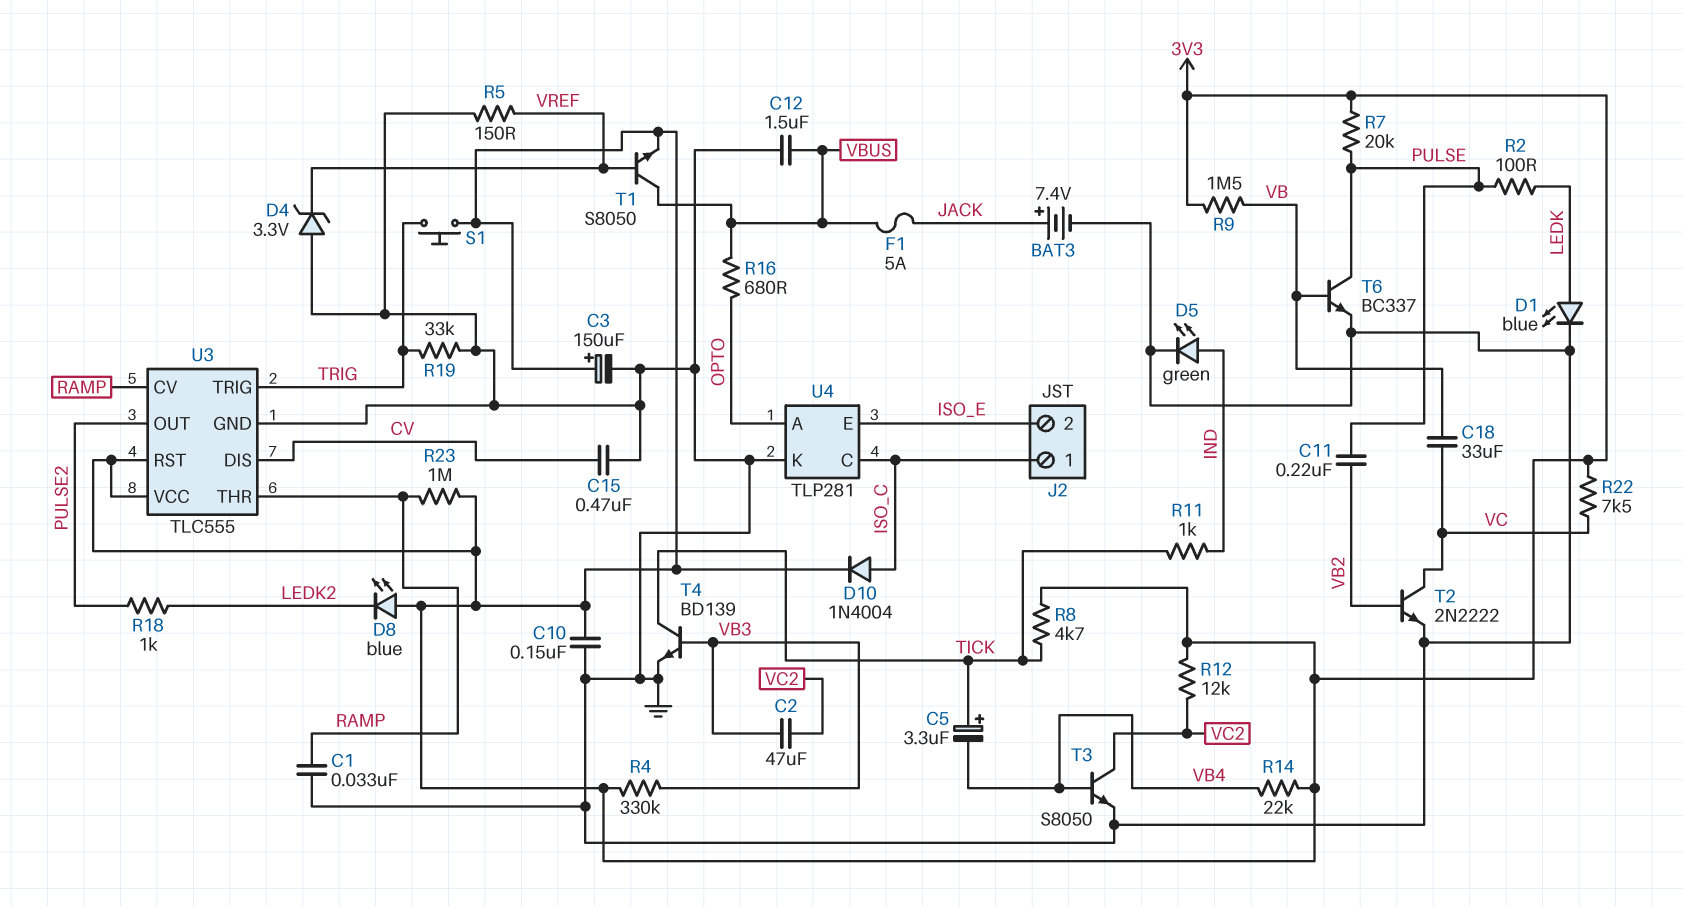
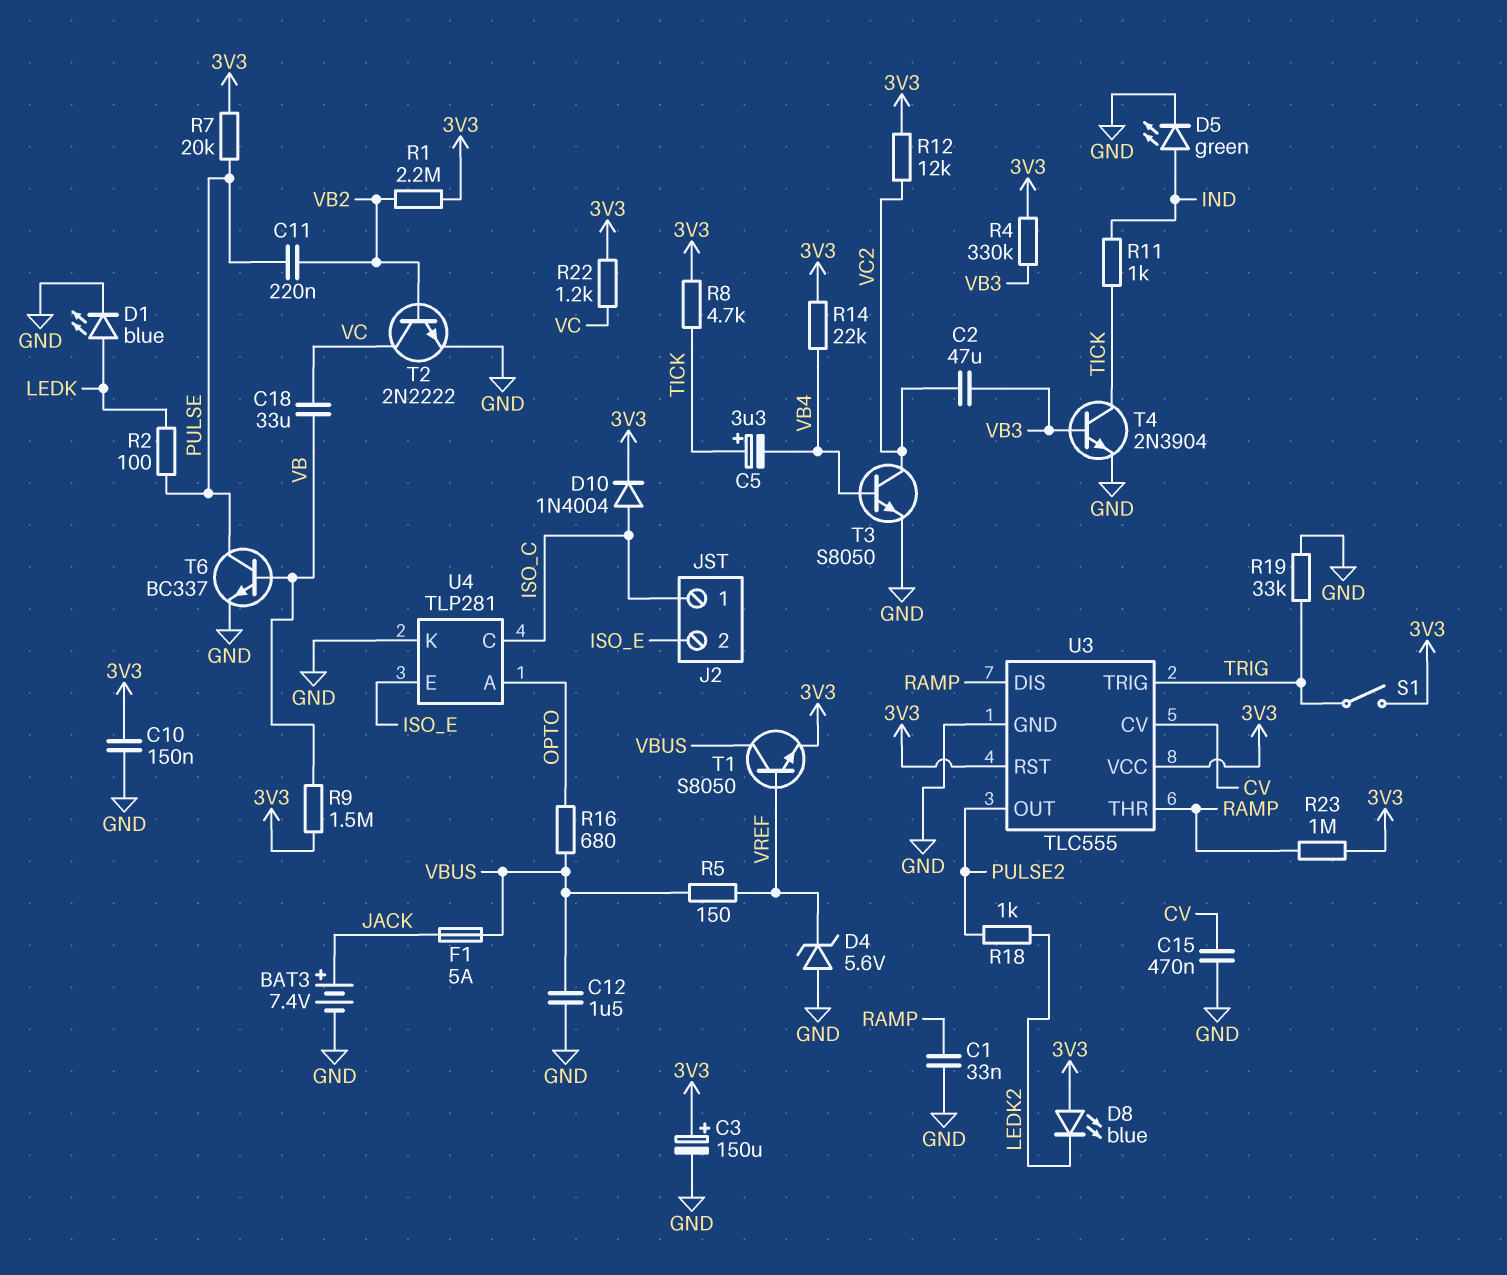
D4: zener 3.3V (A GND, K VREF) -> zener 5.6V (A GND, K VREF)
R1: none -> 2.2M (3V3, VB2)
R5: 150 (GND, VREF) -> 150 (VBUS, VREF)
R22: 7.5k (3V3, VC) -> 1.2k (3V3, VC)
S1: button (3V3, TRIG) -> switch (3V3, TRIG)
T4: NPN BD139 (B VB3, C TICK, E GND) -> NPN 2N3904 (B VB3, C TICK, E GND)
U3 pin CV: RAMP -> CV
U3 pin DIS: CV -> RAMP

